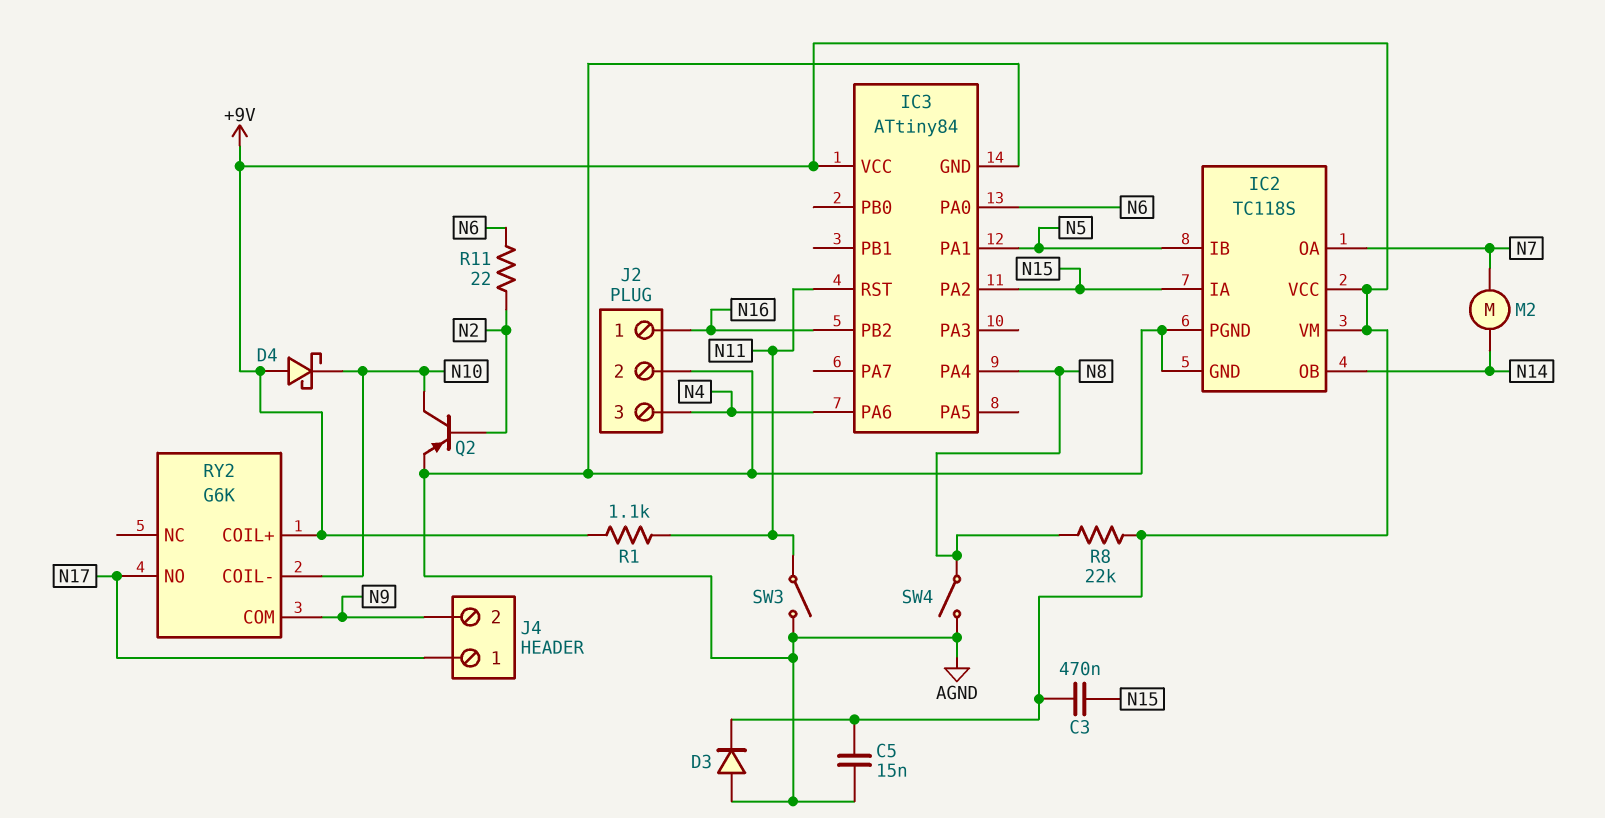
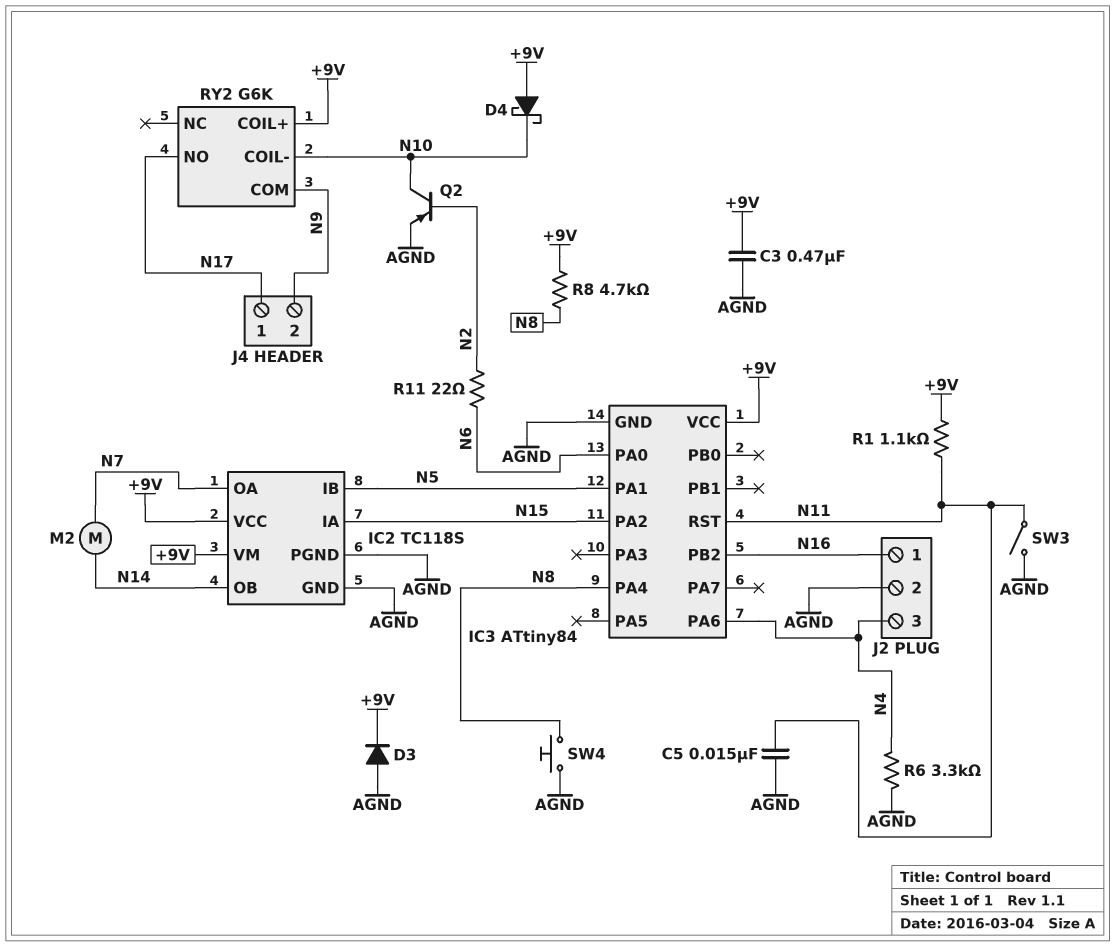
C3: 470nF (+9V, N15) -> 470nF (+9V, AGND)
C5: 15nF (+9V, AGND) -> 15nF (AGND, N11)
R6: none -> 3.3k (AGND, N4)
R8: 22k (+9V, N8) -> 4.7k (+9V, N8)
SW4: switch (AGND, N8) -> button (AGND, N8)

